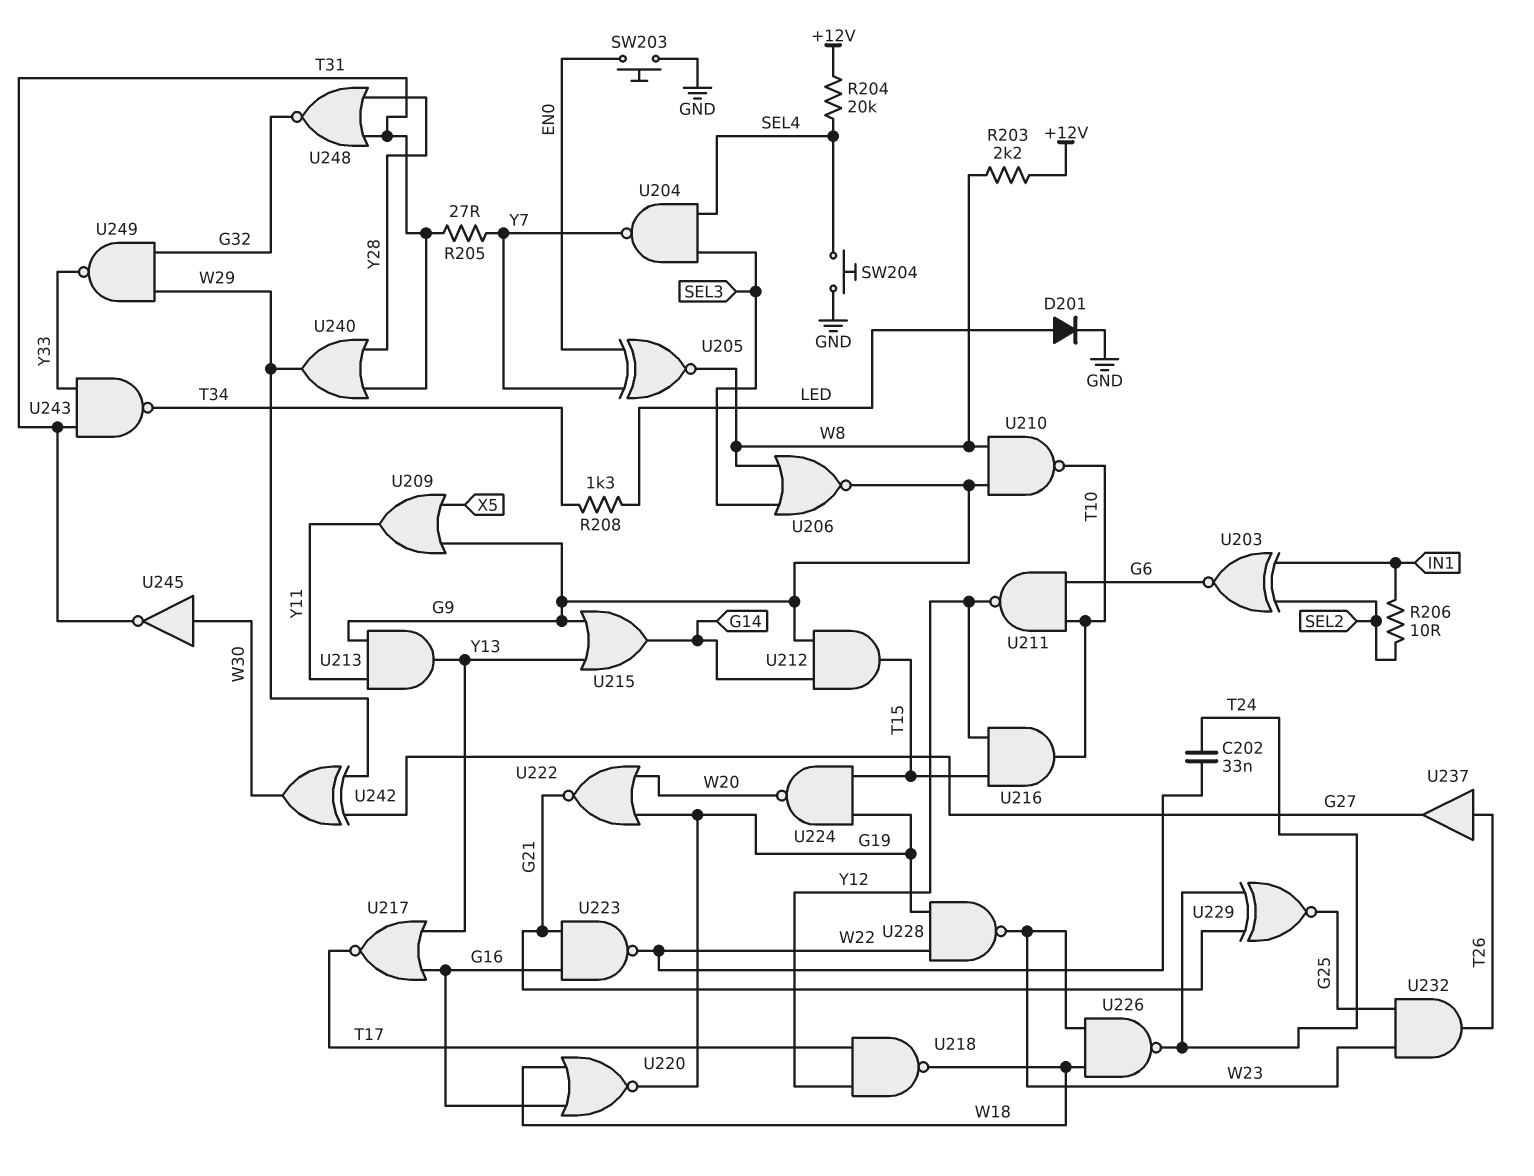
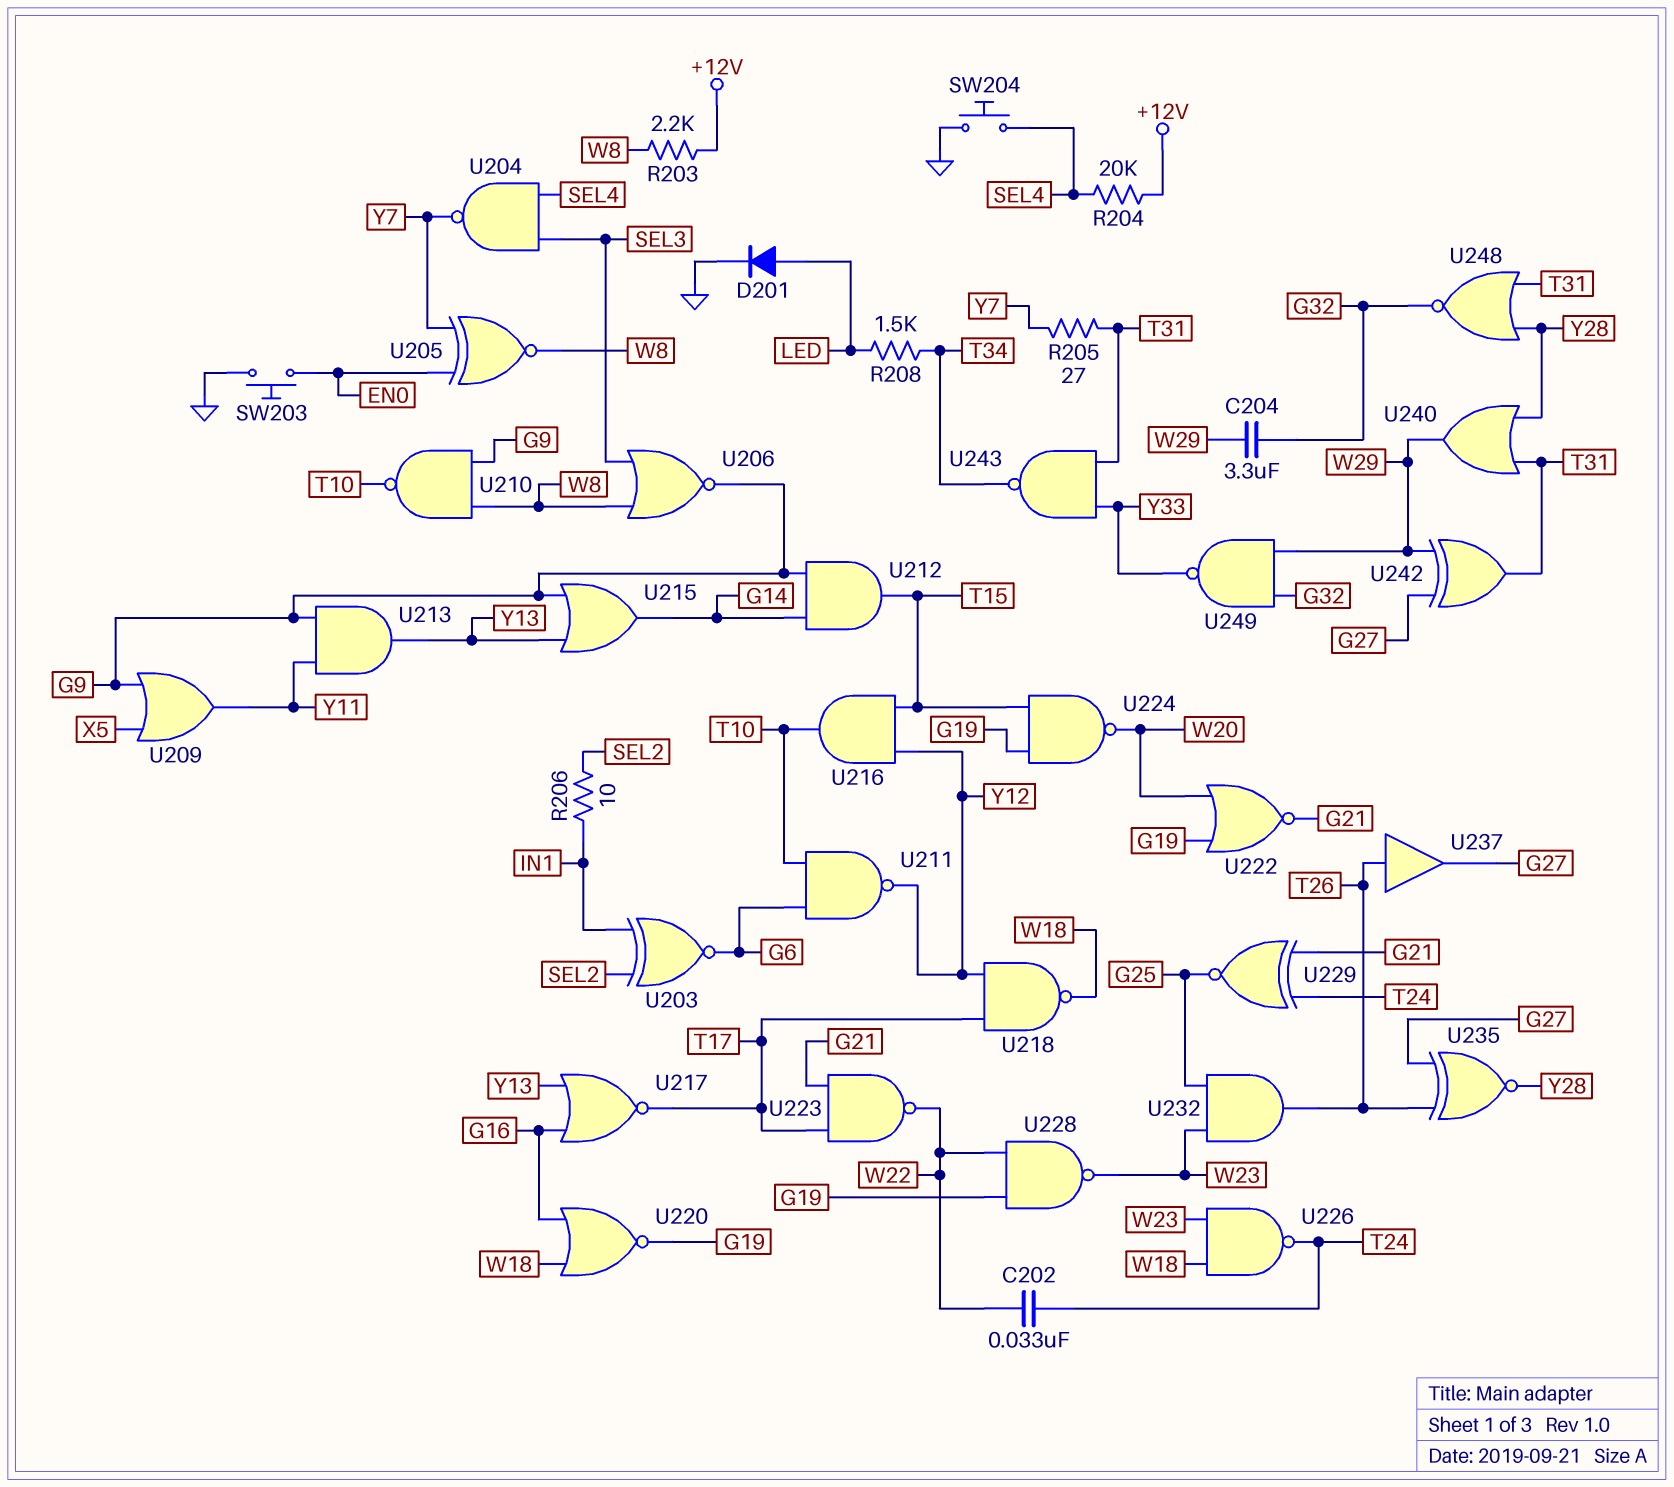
C204: none -> 3.3uF (G32, W29)
R208: 1.3k (LED, T34) -> 1.5k (LED, T34)
U223: NAND (in G16, in G21, out W22) -> NAND (in G21, in T17, out W22)
U235: none -> XNOR (in G27, in T26, out Y28)
U242: XOR (in G27, in W29, out W30) -> XOR (in G27, in W29, out T31)
U245: NOT (in W30, out T31) -> none

